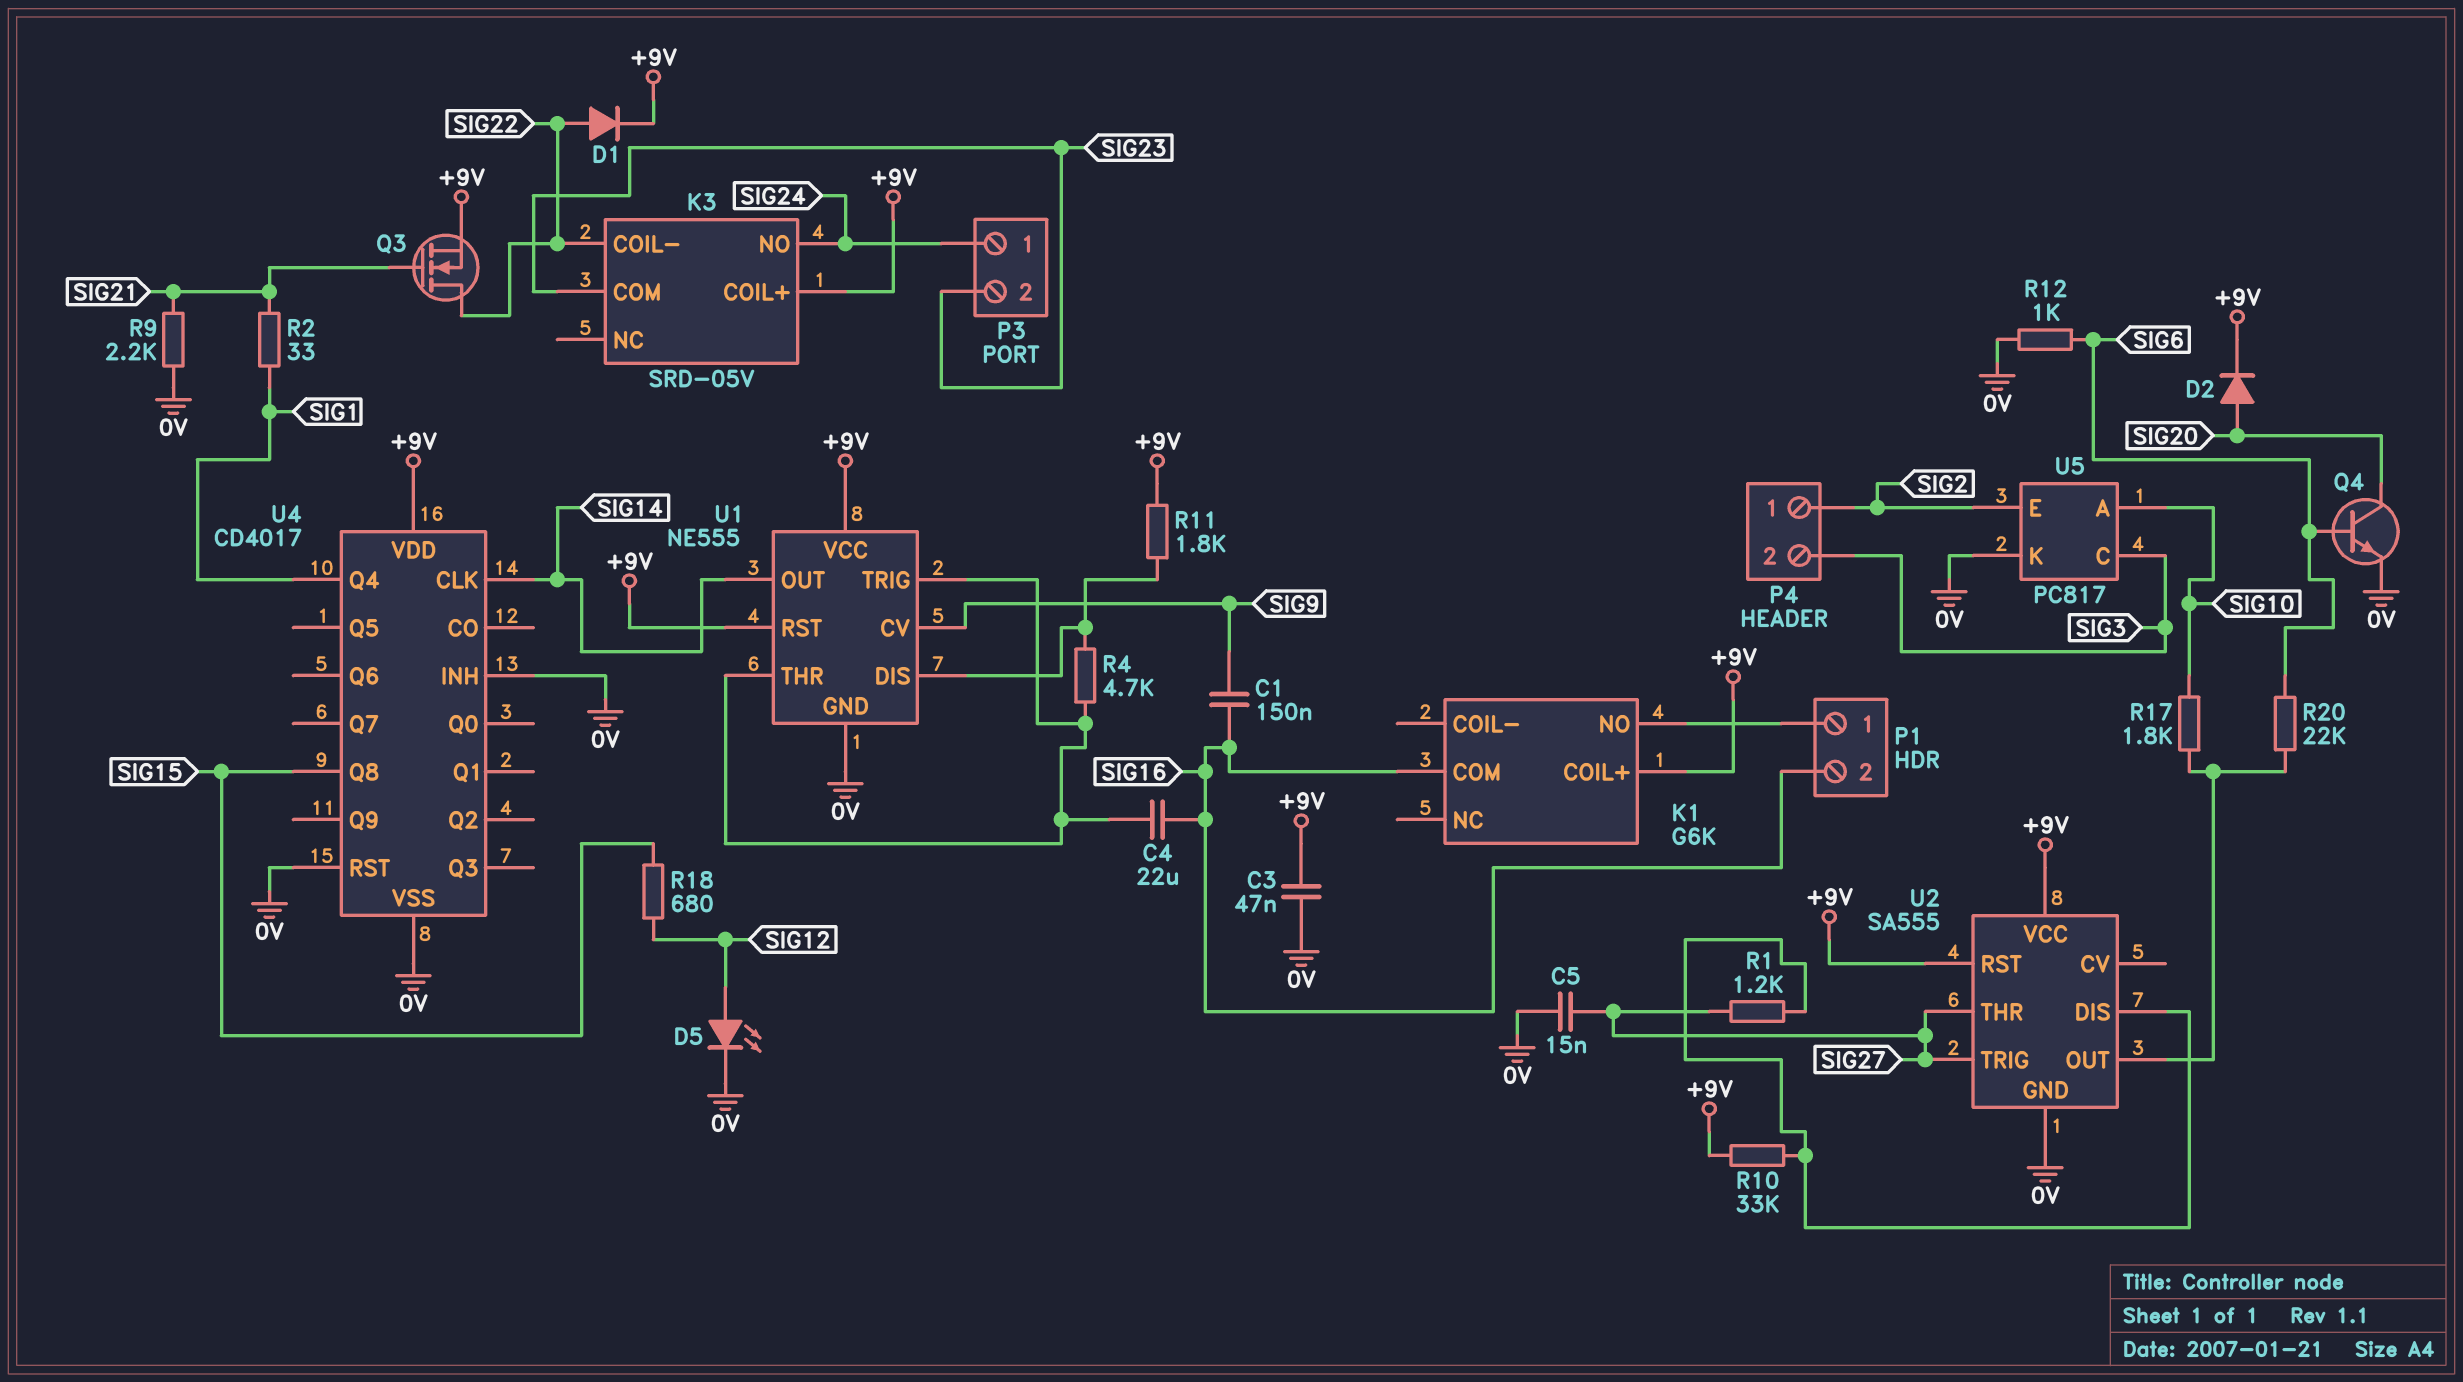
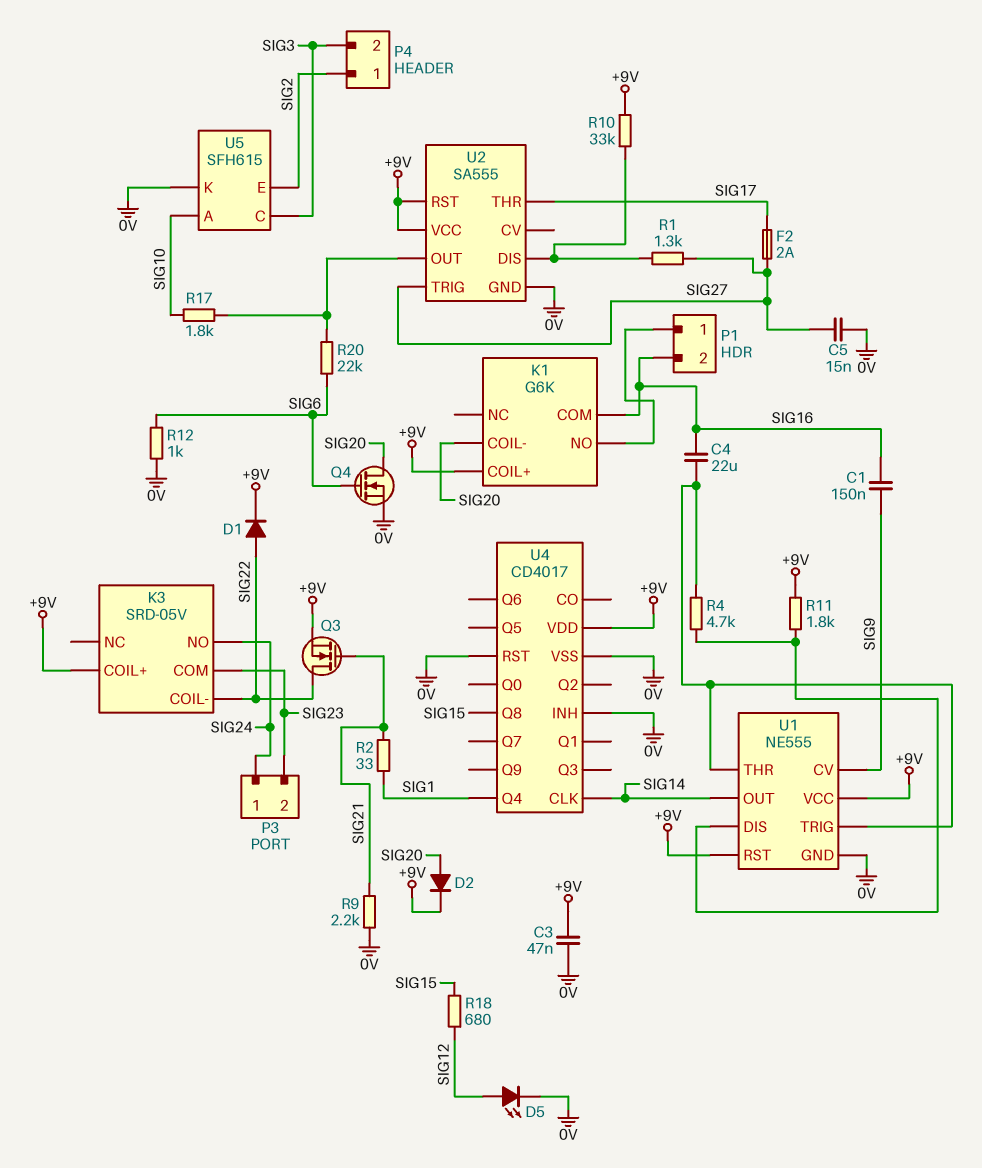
F2: none -> 2A (SIG17, SIG27)
K1 pin COIL-: none -> SIG20
Q4: NPN (B SIG6, C SIG20, E 0V) -> NMOS (G SIG6, D SIG20, S 0V)
R1: 1.2k (SIG27, U2/DIS) -> 1.3k (SIG27, U2/DIS)
U2 pin THR: SIG27 -> SIG17
U5: PC817 -> SFH615

